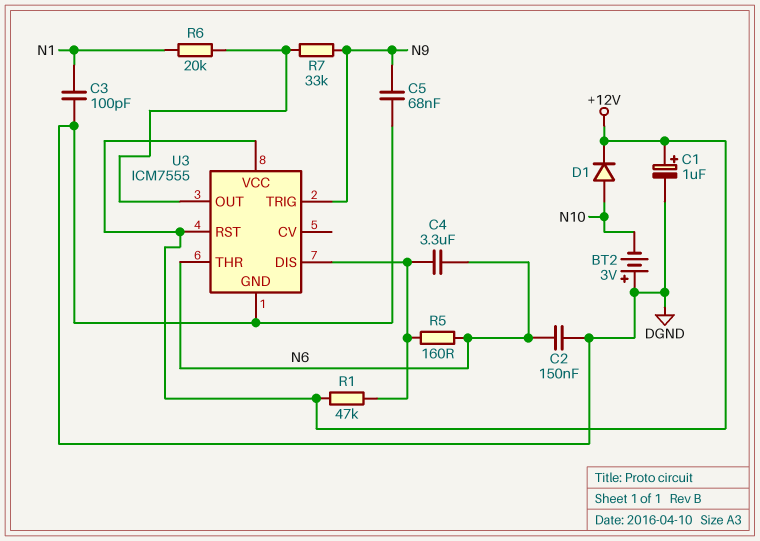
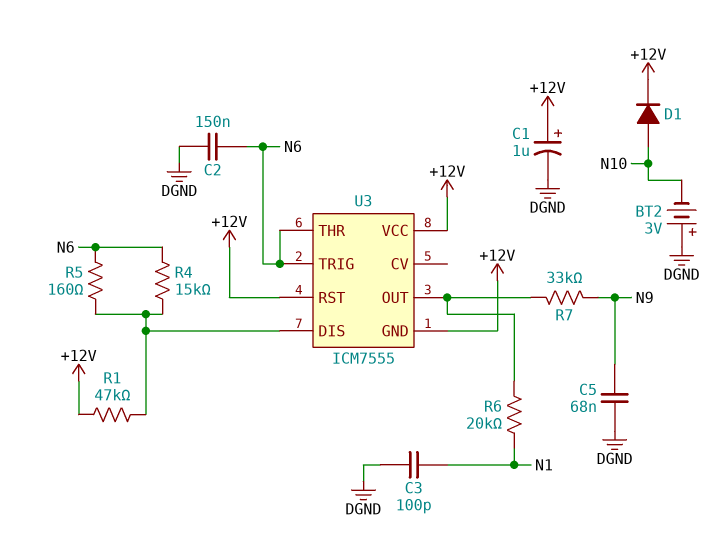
C4: 3.3uF (N6, U3/DIS) -> none
R4: none -> 15k (N6, U3/DIS)
U3 pin GND: DGND -> +12V
U3 pin TRIG: N9 -> N6

